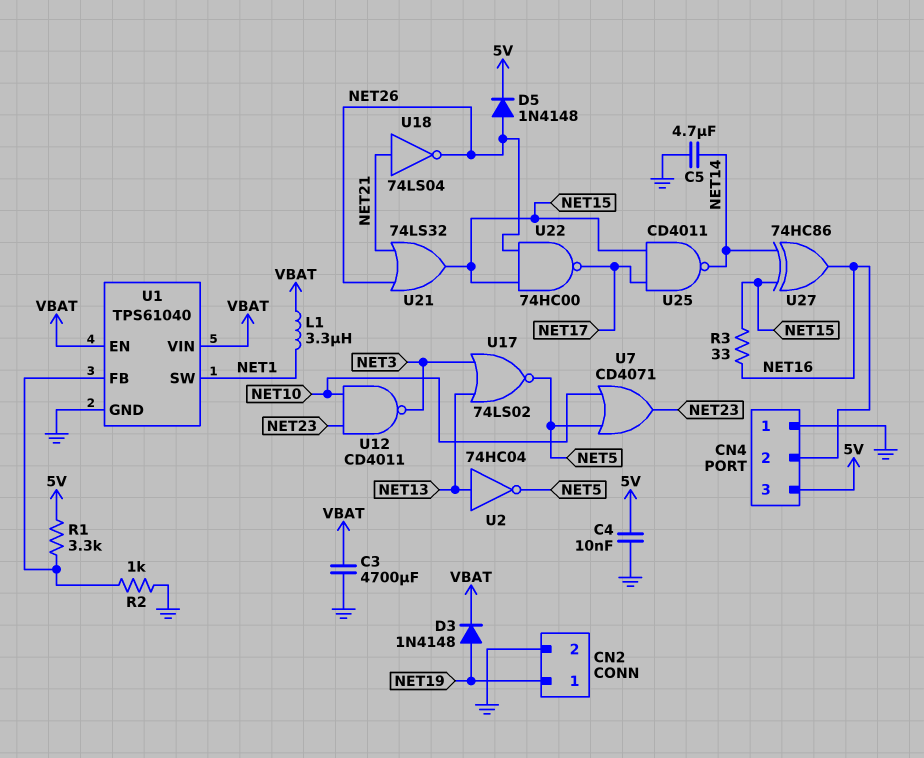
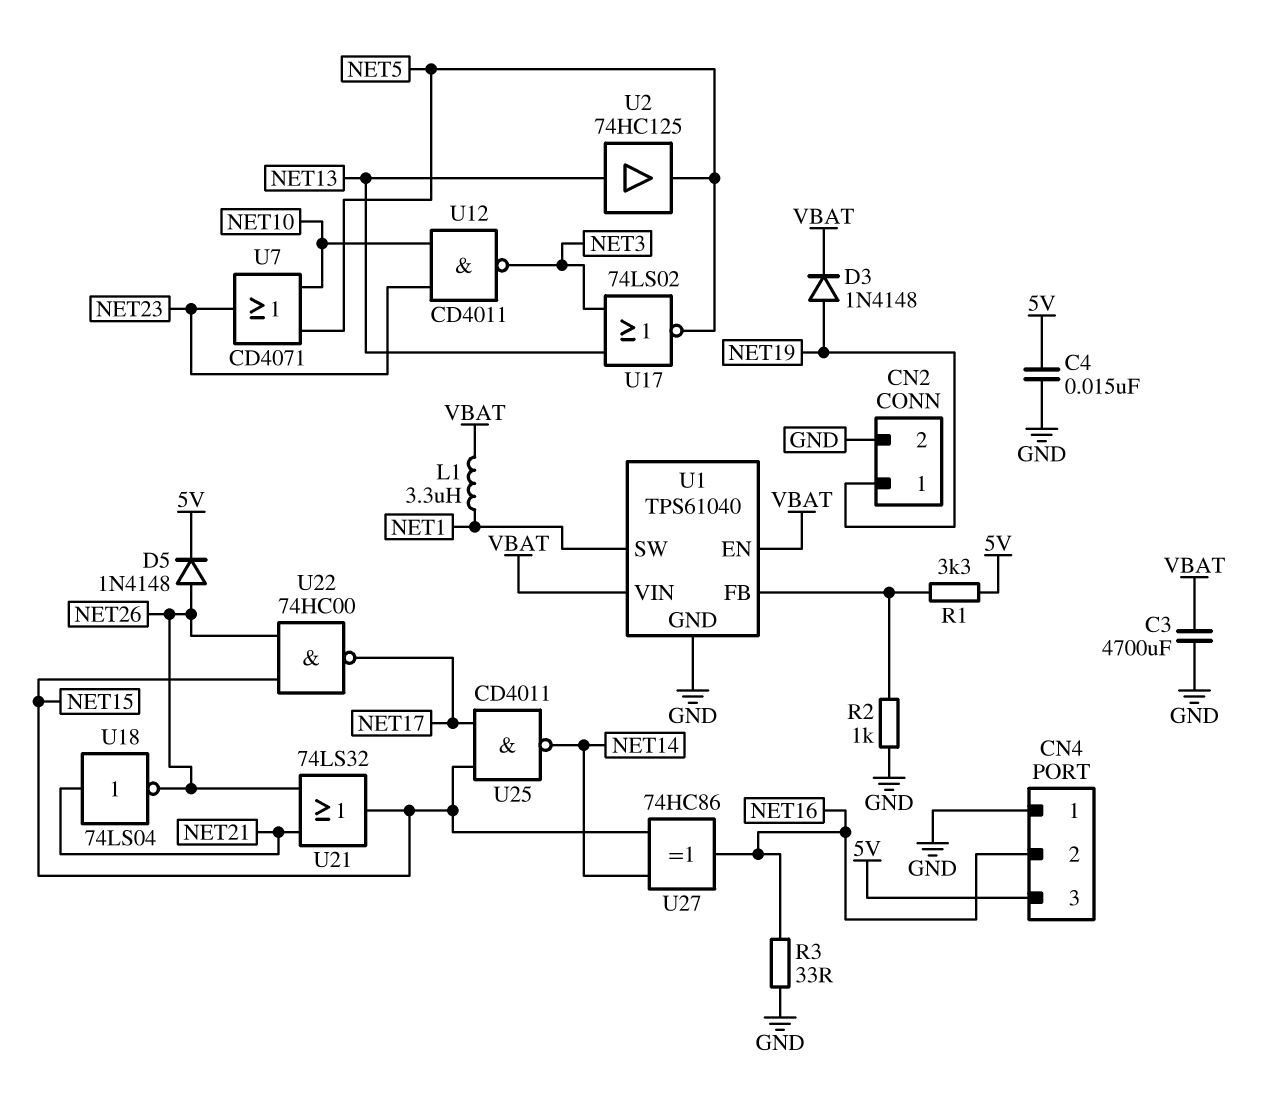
C4: 10nF (5V, GND) -> 15nF (5V, GND)
C5: 4.7uF (GND, NET14) -> none
R3: 33 (NET15, NET16) -> 33 (GND, NET16)
U2: NOT 74HC04 (in NET13, out NET5) -> buffer 74HC125 (in NET13, out NET5)

